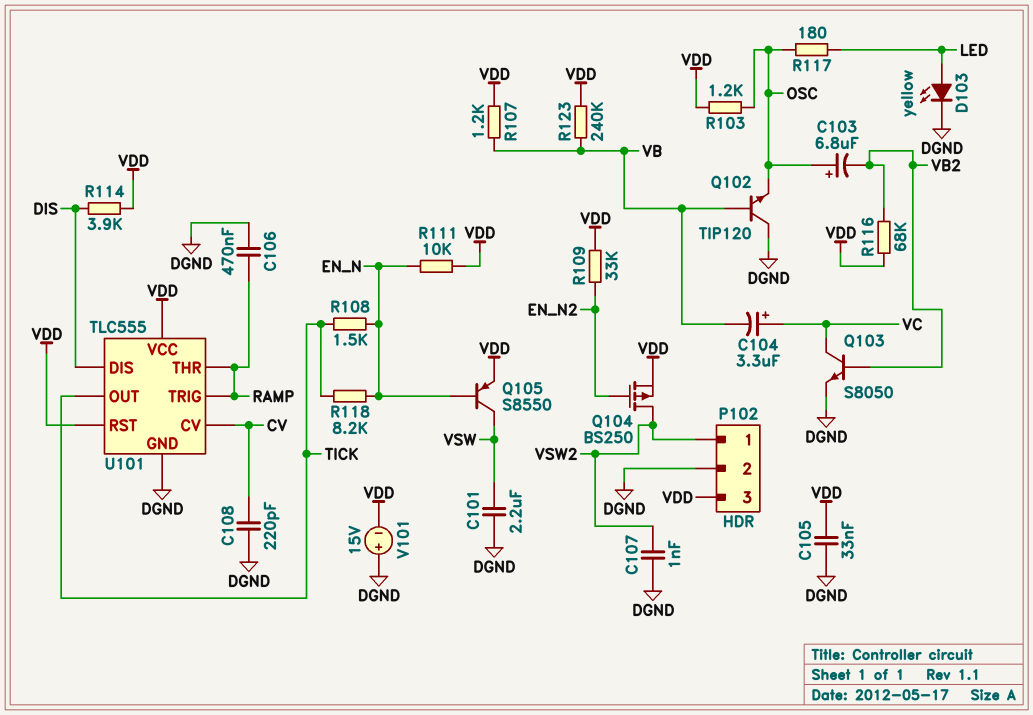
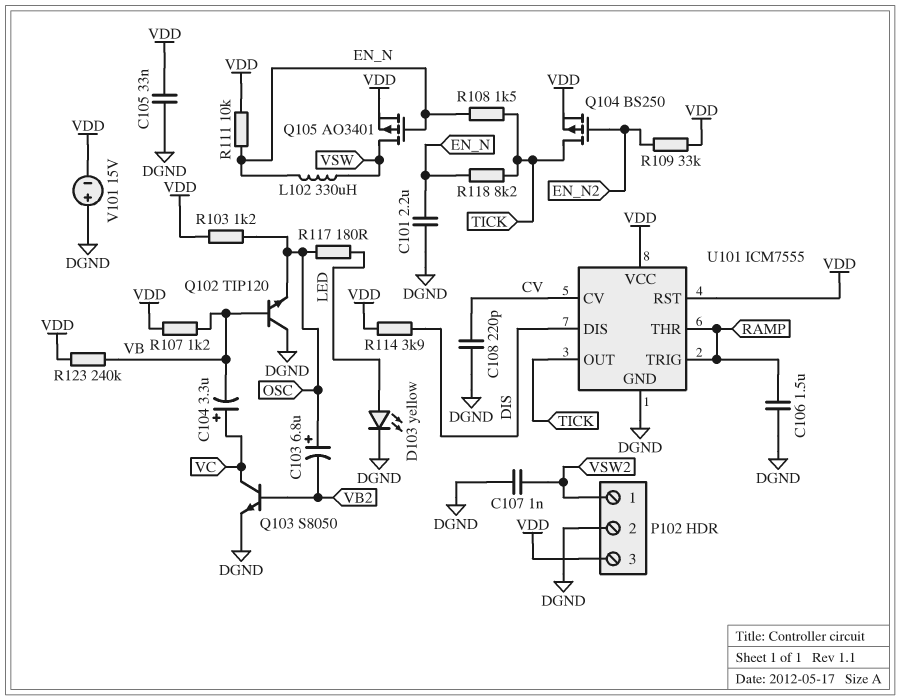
C101: 2.2uF (DGND, VSW) -> 2.2uF (DGND, EN_N)
C106: 470nF (DGND, RAMP) -> 1.5uF (DGND, RAMP)
L102: none -> 330uH (EN_N, VSW)
Q104: PMOS BS250 (G EN_N2, D VSW2, S VDD) -> PMOS BS250 (G EN_N2, D TICK, S VDD)
Q105: PNP S8550 (B EN_N, C VSW, E VDD) -> PMOS AO3401 (G EN_N, D VSW, S VDD)
R116: 68k (VB2, VDD) -> none
U101: TLC555 -> ICM7555

